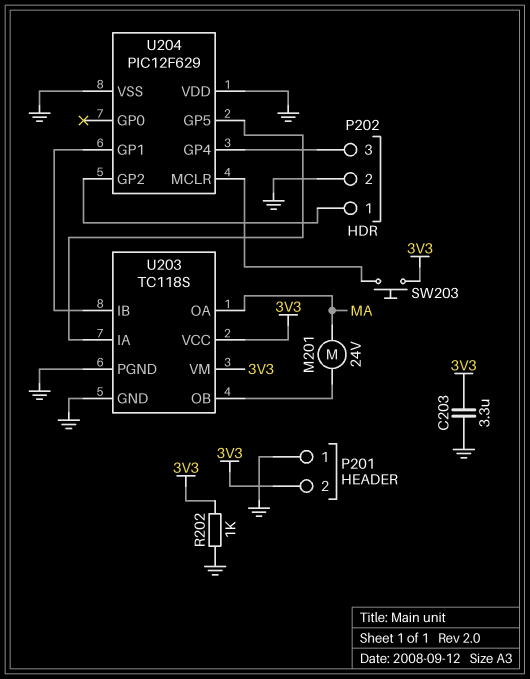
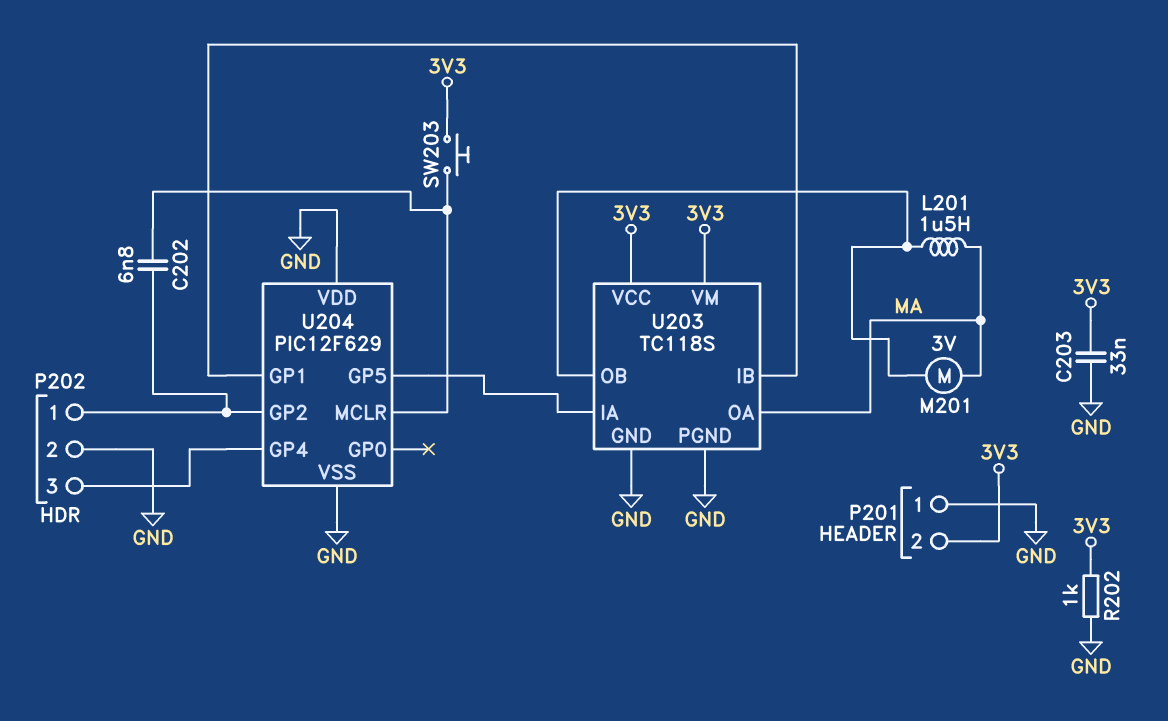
C202: none -> 6.8nF (P202/1, U204/MCLR)
C203: 3.3uF (3V3, GND) -> 33nF (3V3, GND)
L201: none -> 1.5uH (MA, U203/OB)
M201: motor 24V (MA, U203/OB) -> motor 3V (MA, U203/OB)

